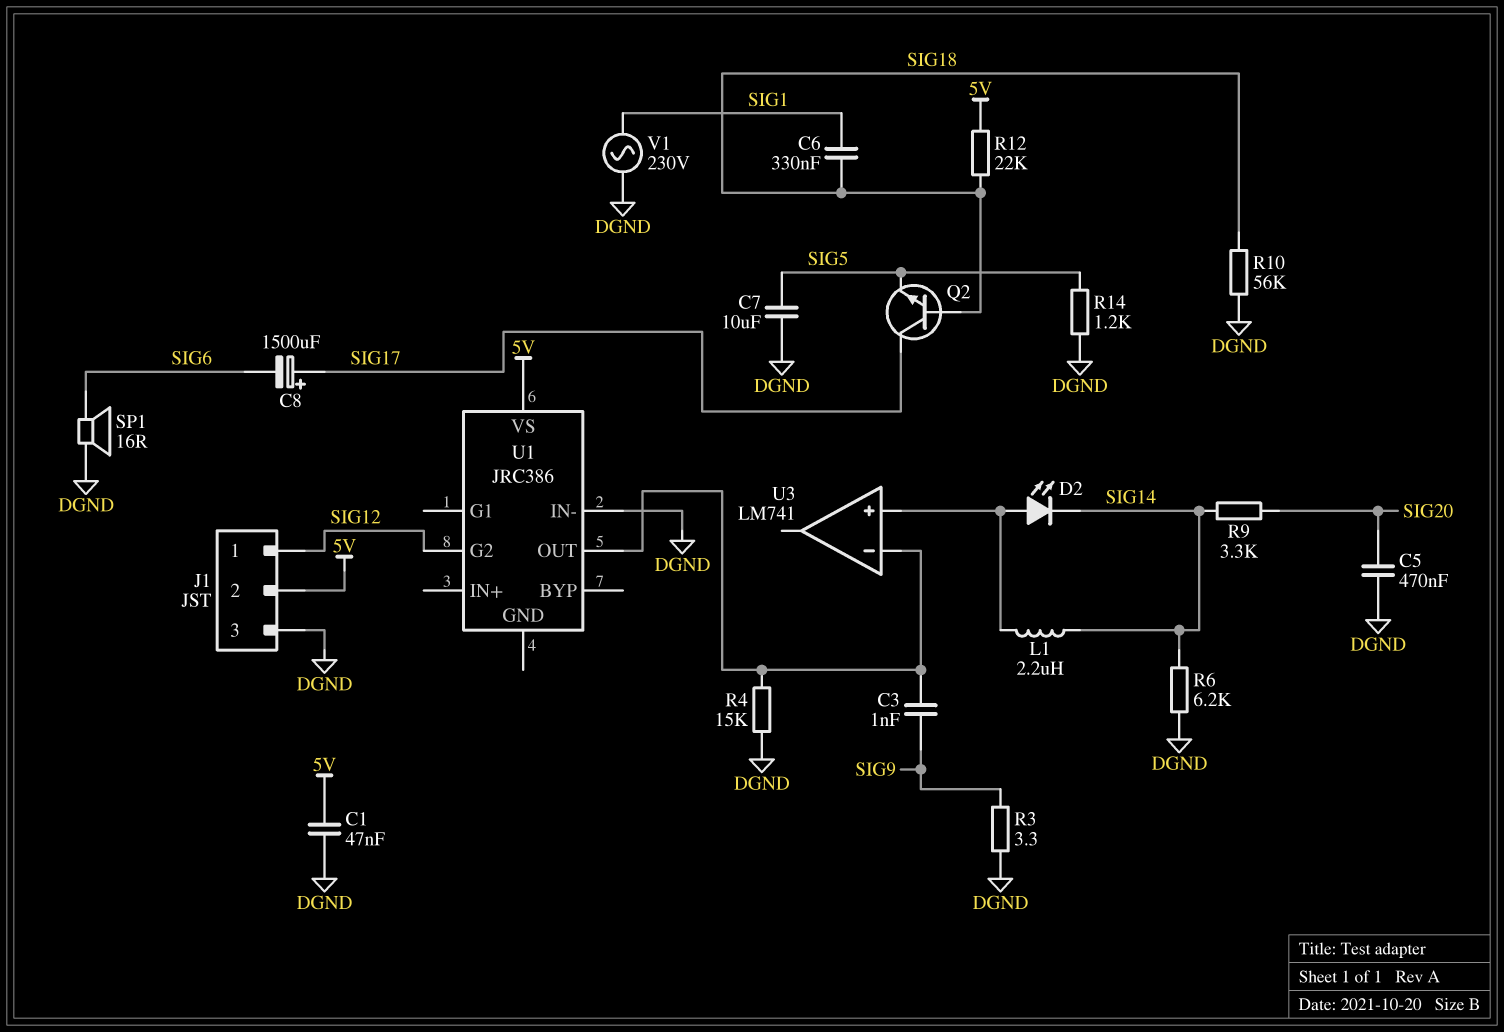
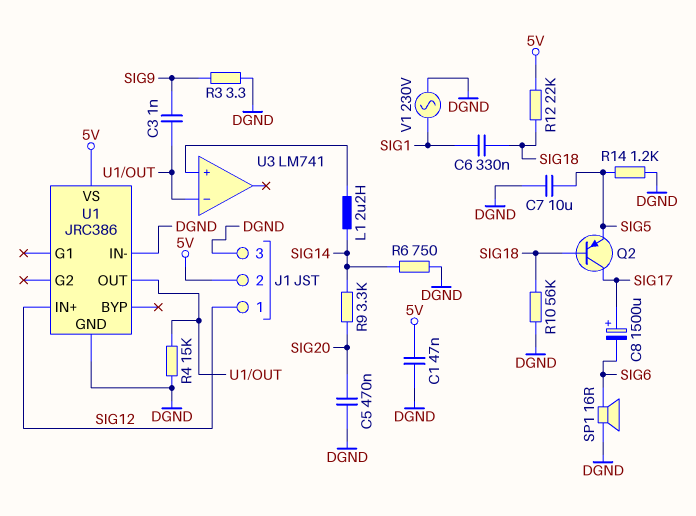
D2: LED (A U3/in+, K SIG14) -> none
Q2: NPN (B SIG18, C SIG17, E SIG5) -> PNP (B SIG18, C SIG17, E SIG5)
R6: 6.2k (DGND, SIG14) -> 750 (DGND, SIG14)
U1 pin G2: SIG12 -> none
U1 pin GND: none -> DGND
U1 pin IN+: none -> SIG12

